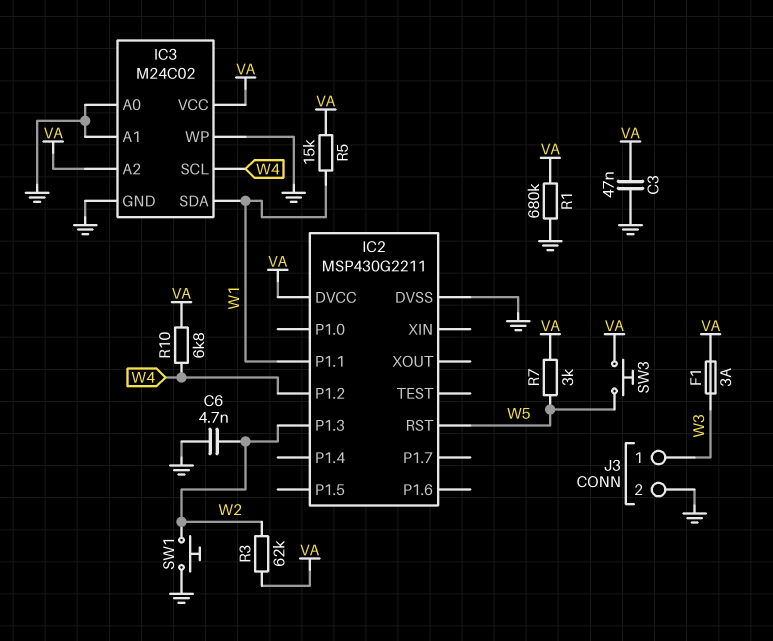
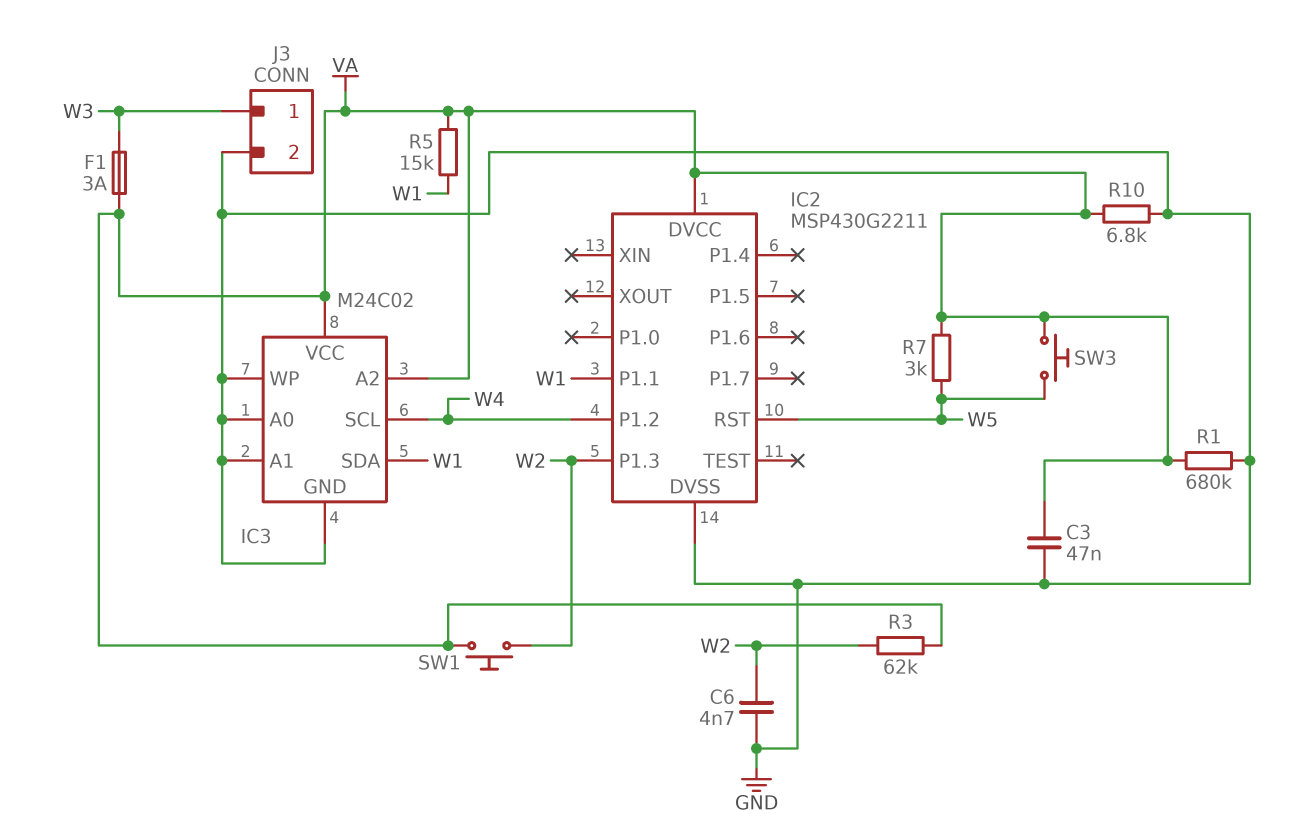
R10: 6.8k (VA, W4) -> 6.8k (GND, VA)
SW1: button (GND, W2) -> button (VA, W2)

